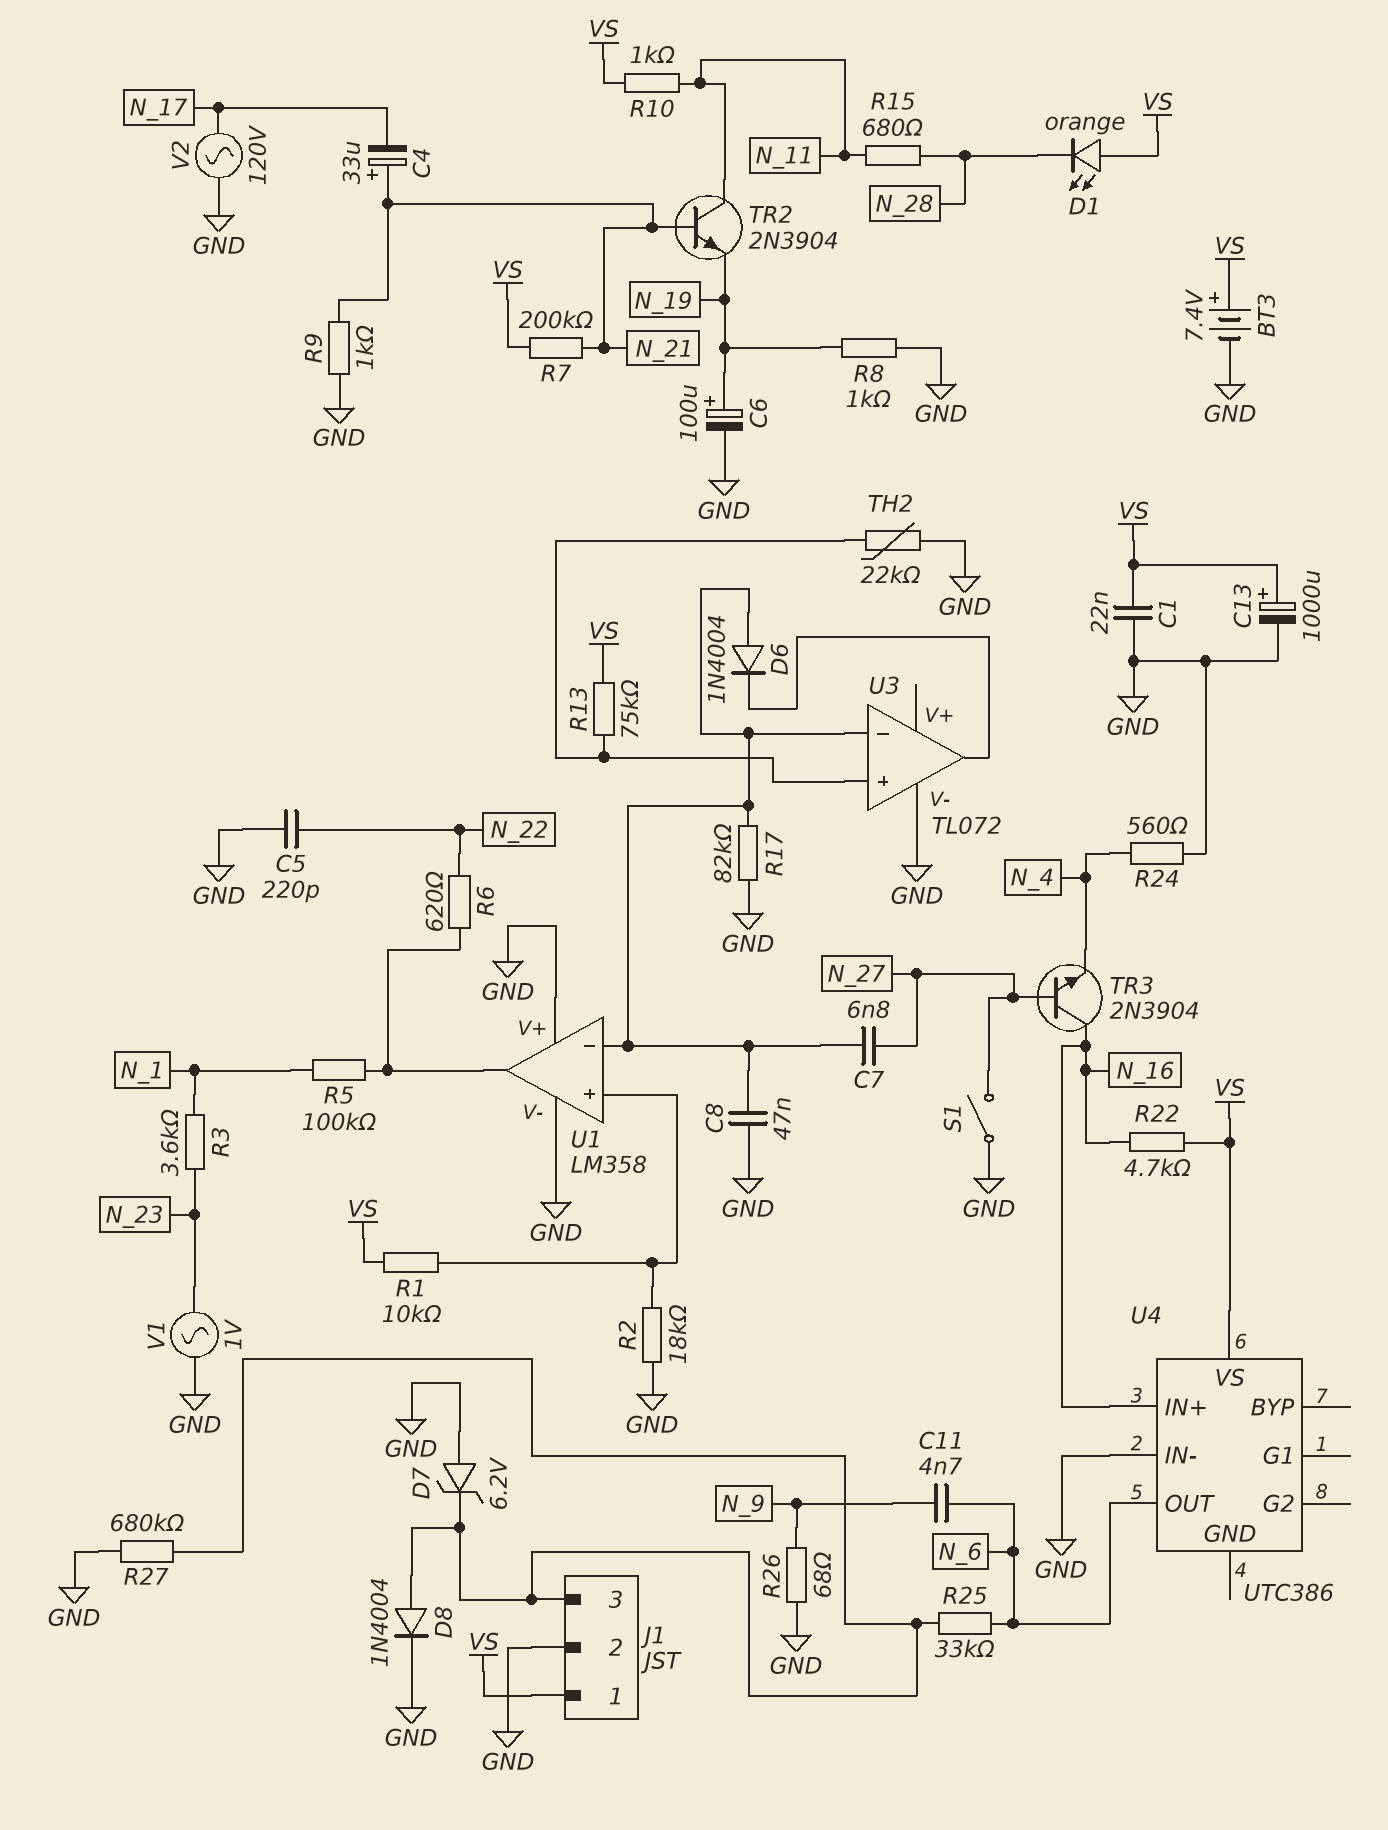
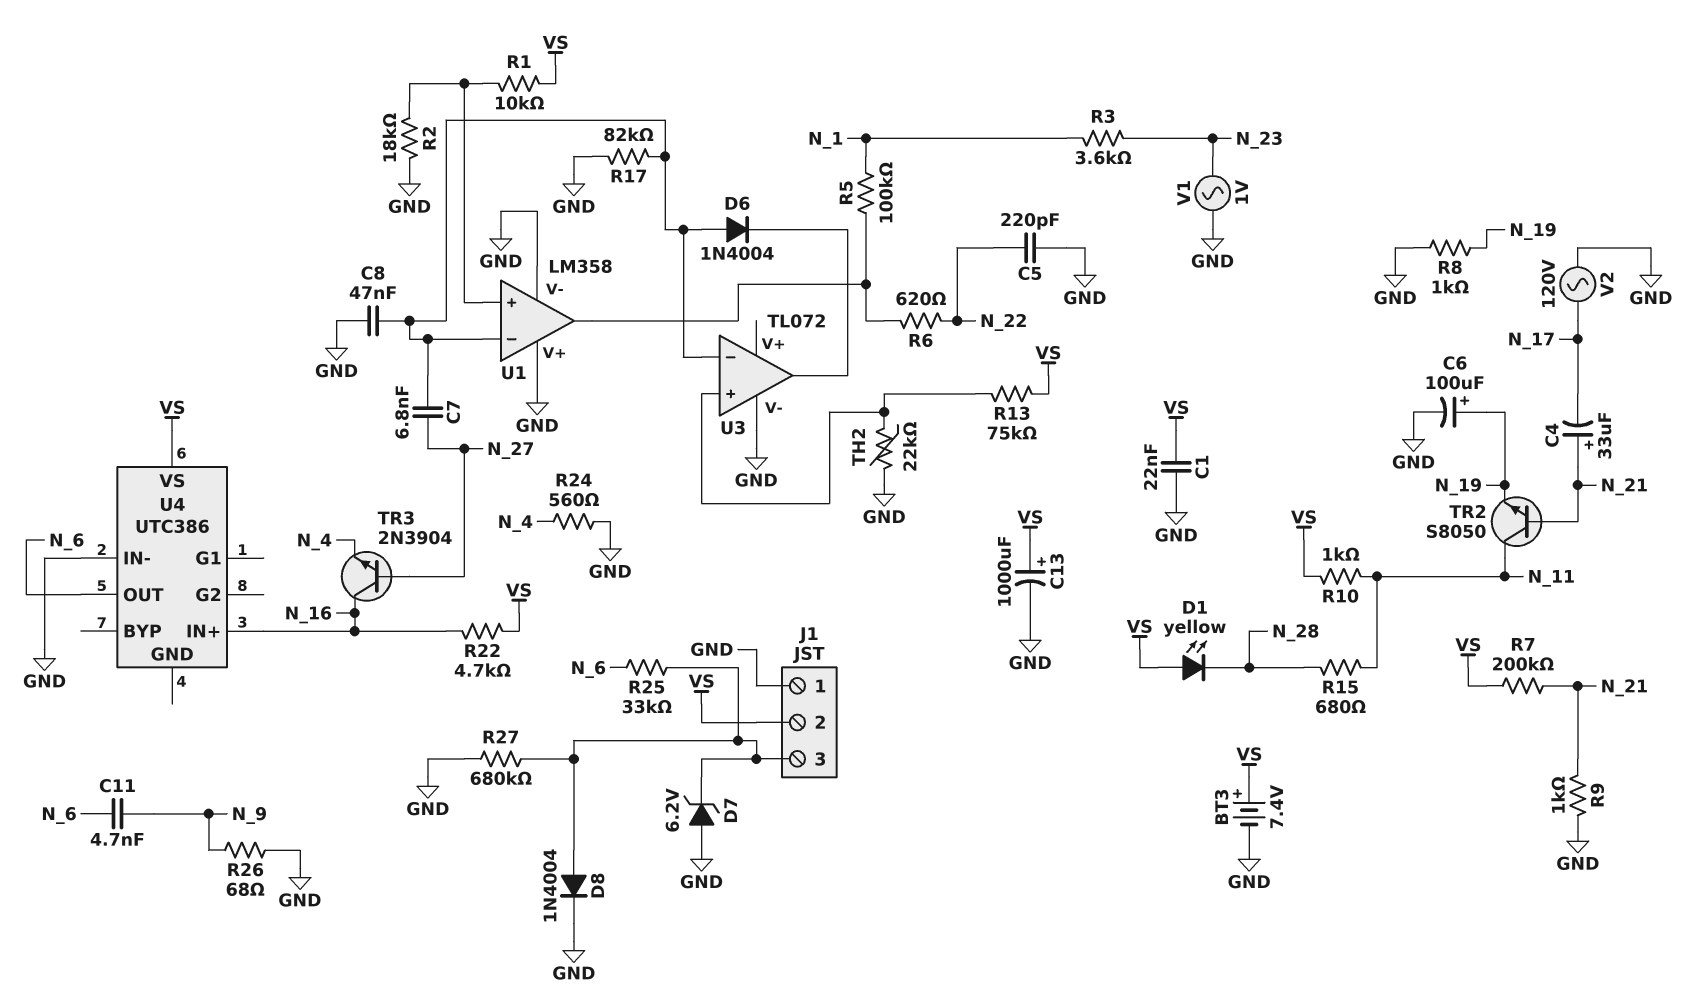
D1: LED orange (A VS, K N_28) -> LED yellow (A VS, K N_28)
J1 pin 1: VS -> GND
J1 pin 2: GND -> VS
S1: switch (GND, N_27) -> none
TR2: NPN 2N3904 (B N_21, C N_11, E N_19) -> NPN S8050 (B N_21, C N_11, E N_19)

